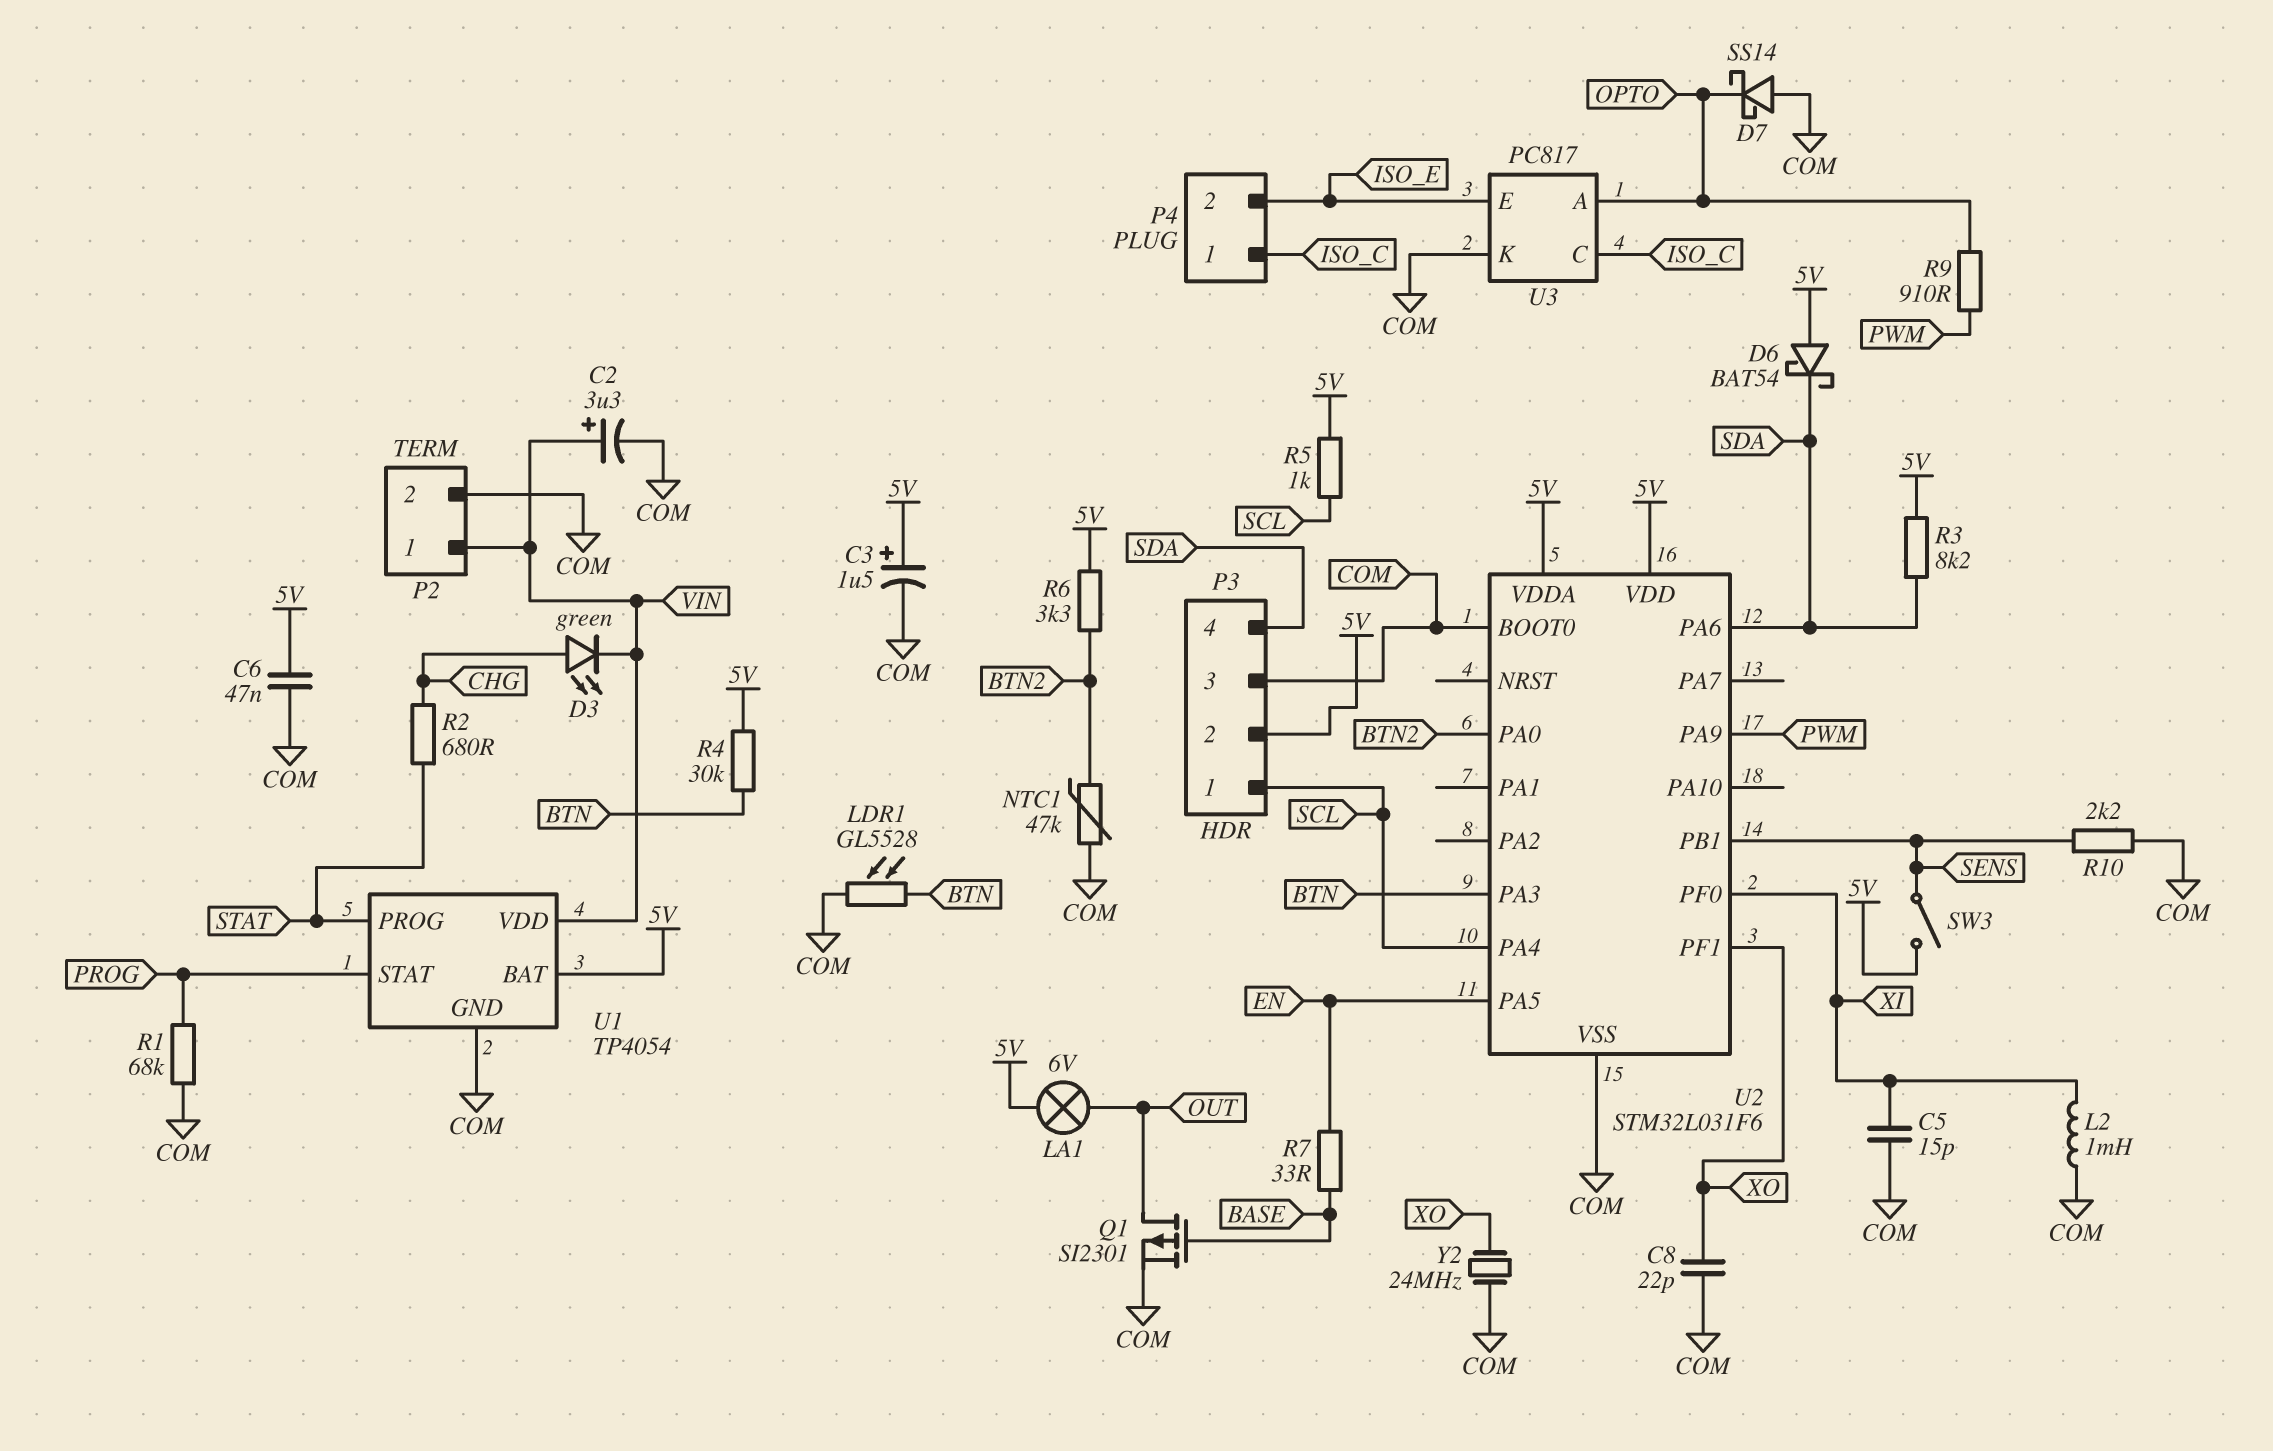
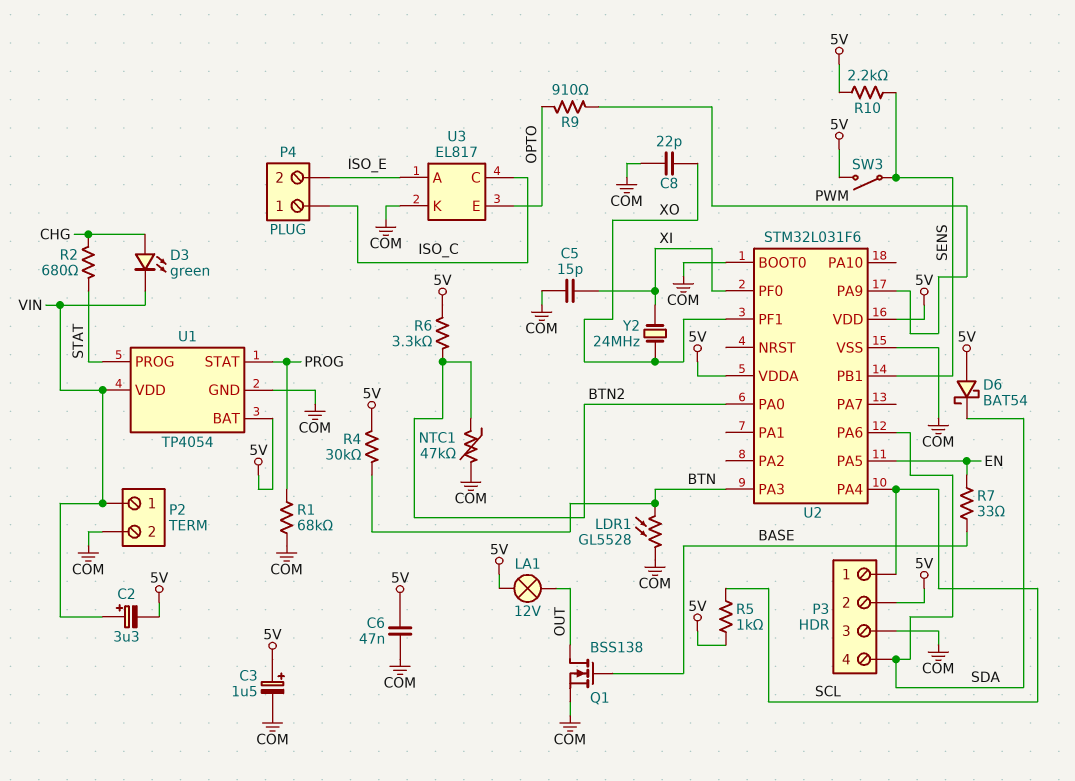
C2: 3.3uF (plus VIN, minus COM) -> 3.3uF (plus VIN, minus 5V)
D7: schottky SS14 (A COM, K OPTO) -> none
L2: 1mH (COM, XI) -> none
LA1: lamp 6V (5V, OUT) -> lamp 12V (5V, OUT)
Q1: PMOS SI2301 (G BASE, D OUT, S COM) -> NMOS BSS138 (G BASE, D OUT, S COM)
R3: 8.2k (5V, SDA) -> none
R10: 2.2k (COM, SENS) -> 2.2k (5V, SENS)
U3: PC817 -> EL817
U3 pin A: OPTO -> ISO_E
U3 pin E: ISO_E -> OPTO
Y2: 24MHz (COM, XO) -> 24MHz (XI, XO)

